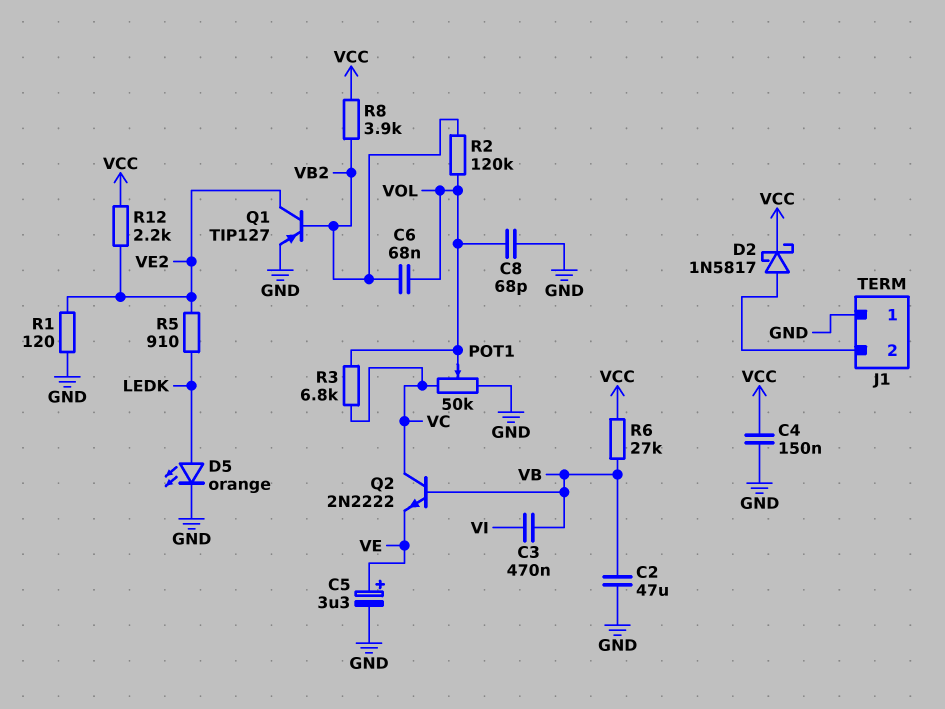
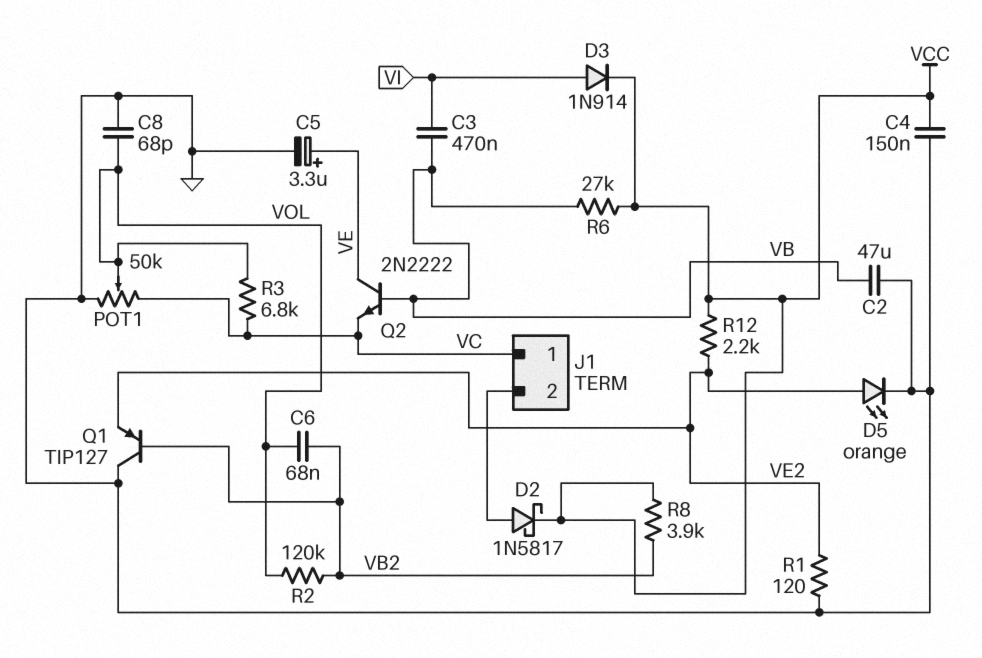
D3: none -> diode 1N914 (A VI, K VCC)
D5: LED orange (A LEDK, K GND) -> LED orange (A VE2, K GND)
J1 pin 1: GND -> VC
Q1: PNP TIP127 (B VB2, C VE2, E GND) -> PNP TIP127 (B VB2, C GND, E VE2)
Q2: NPN 2N2222 (B VB, C VC, E VE) -> NPN 2N2222 (B VB, C VE, E VC)
R5: 910 (LEDK, VE2) -> none

